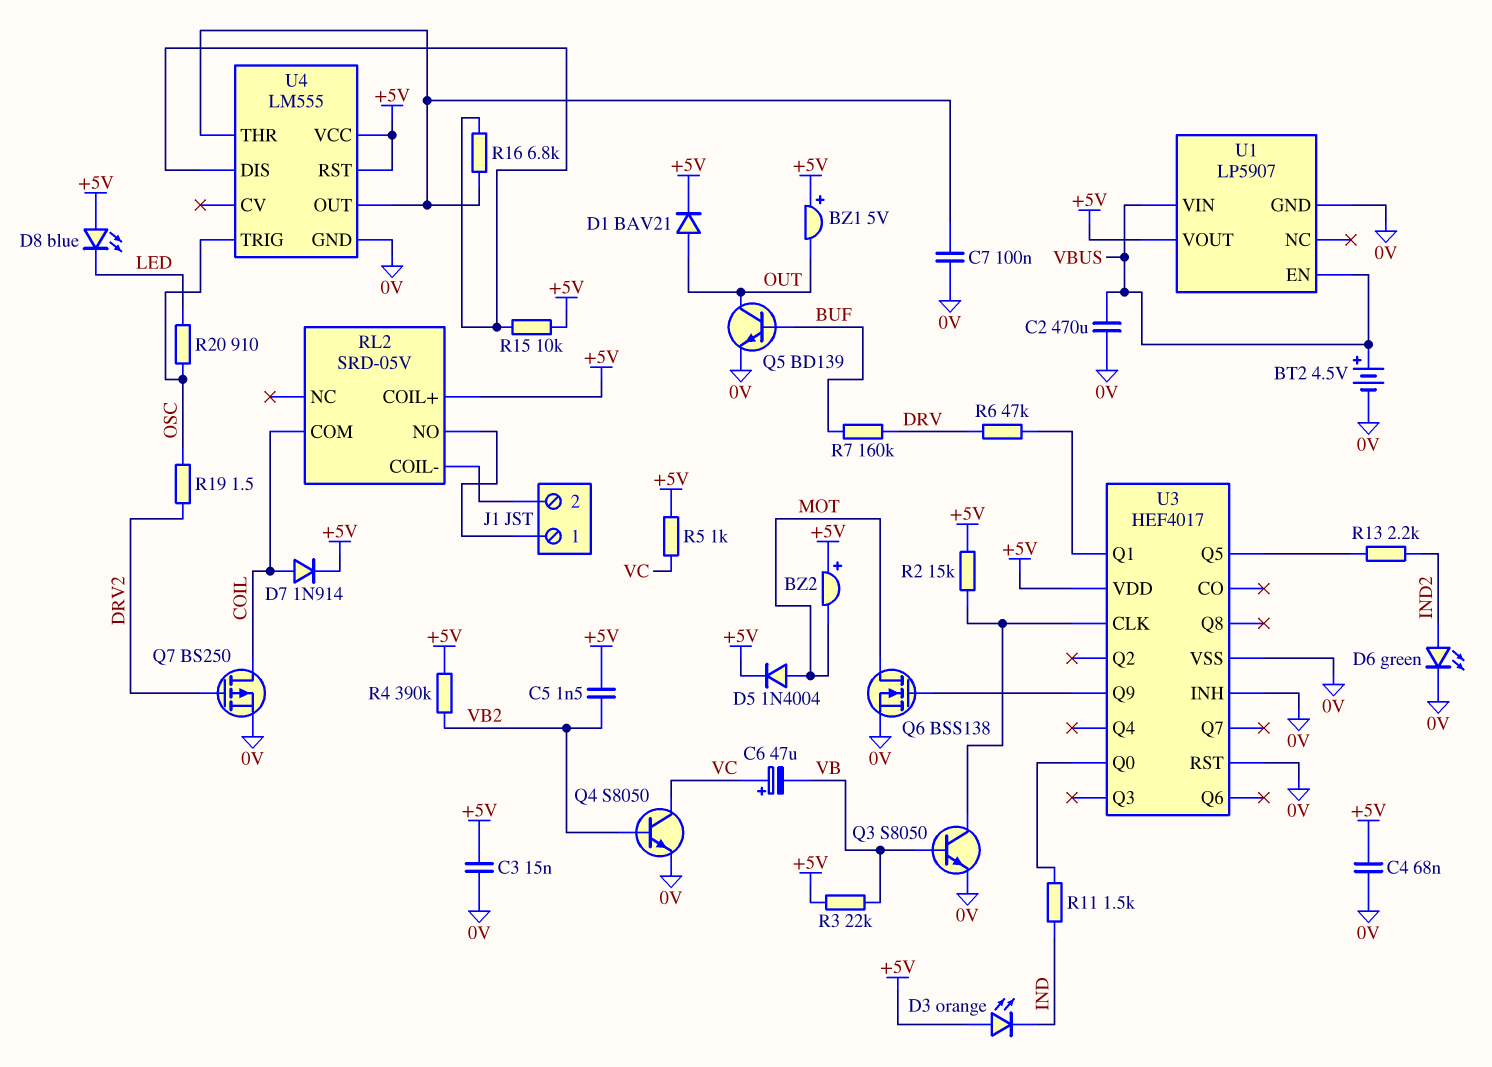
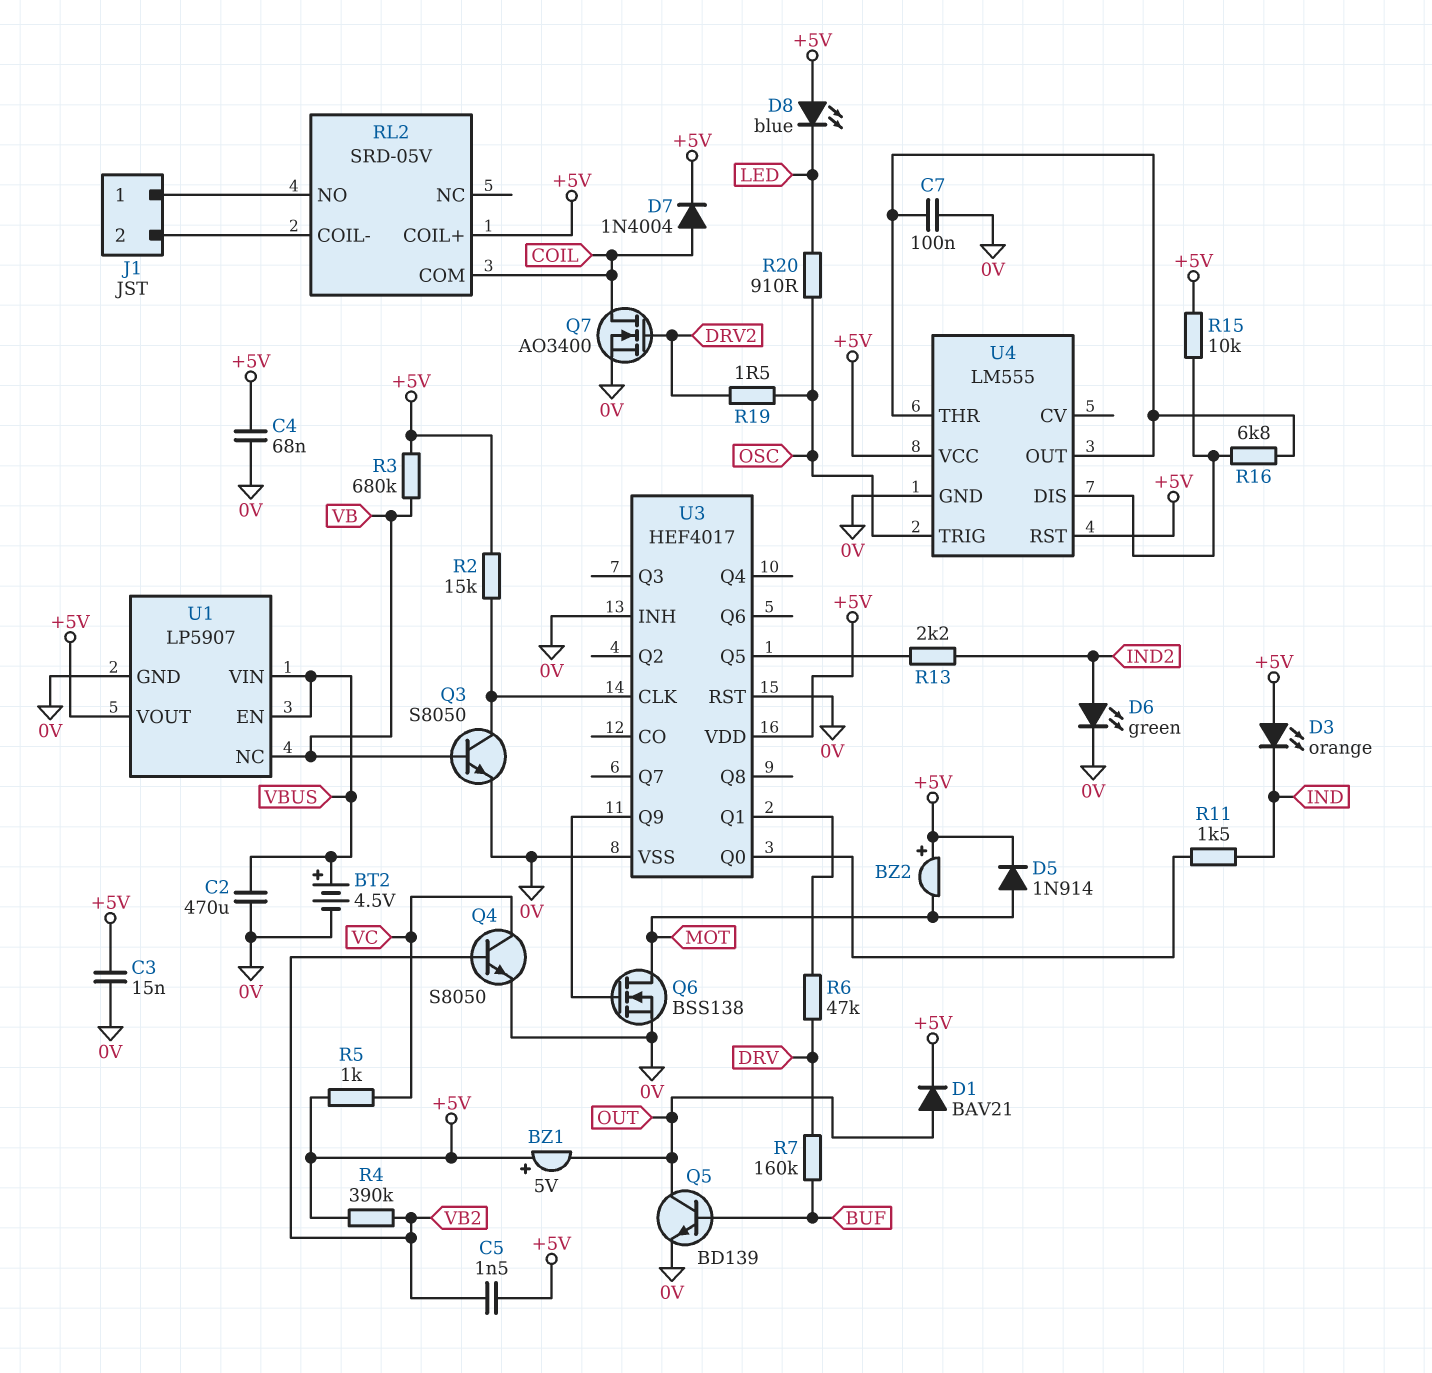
C6: 47uF (plus VC, minus VB) -> none
D5: diode 1N4004 (A MOT, K +5V) -> diode 1N914 (A MOT, K +5V)
D7: diode 1N914 (A COIL, K +5V) -> diode 1N4004 (A COIL, K +5V)
Q7: PMOS BS250 (G DRV2, D COIL, S 0V) -> NMOS AO3400 (G DRV2, D COIL, S 0V)
R3: 22k (+5V, VB) -> 680k (+5V, VB)
U1 pin NC: none -> VB

